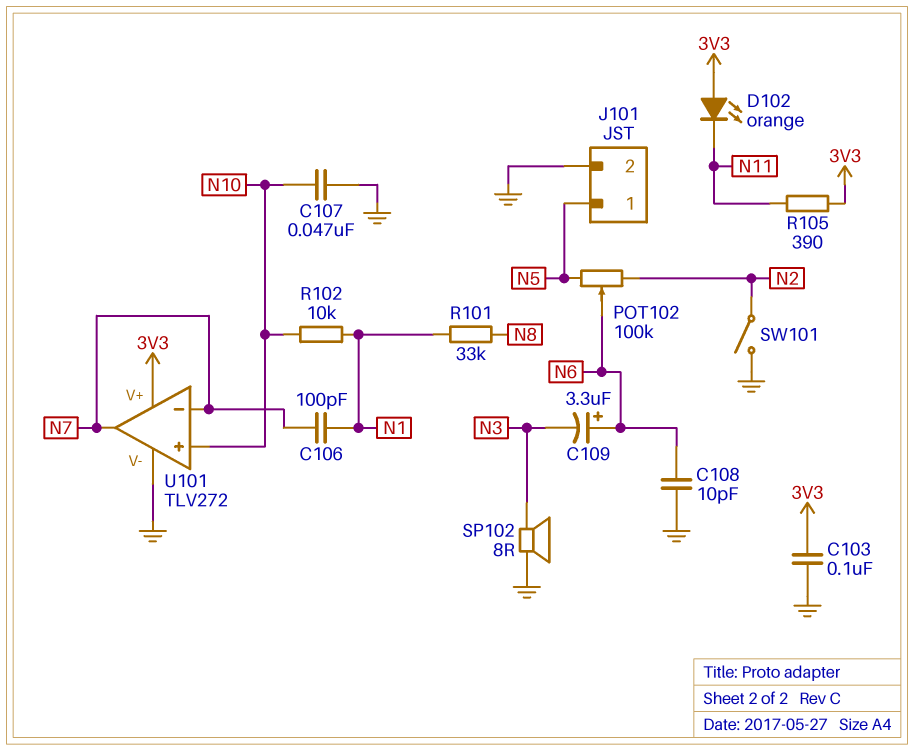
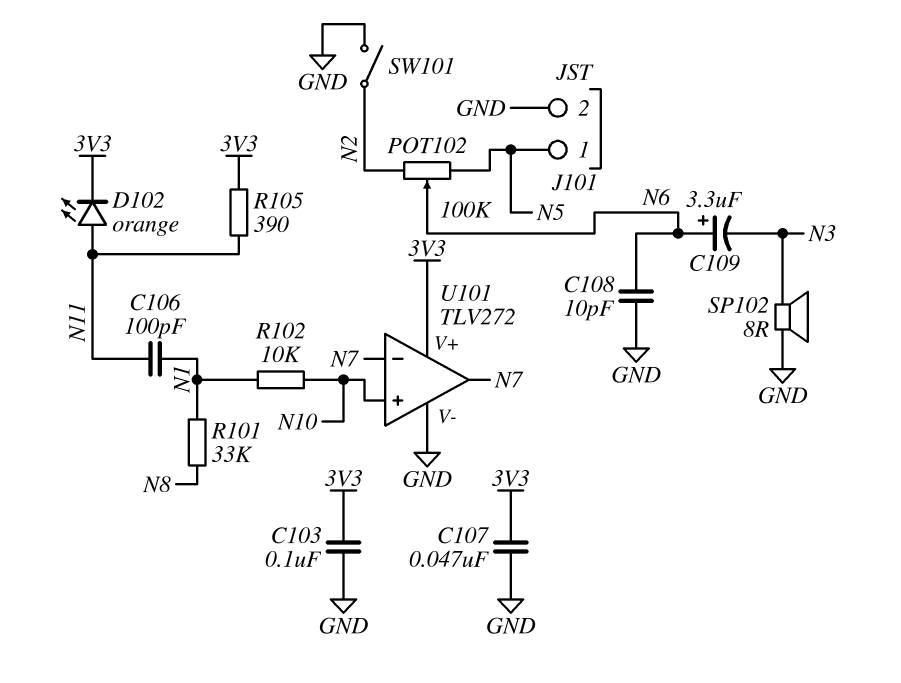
C106: 100pF (N1, N7) -> 100pF (N1, N11)
C107: 47nF (GND, N10) -> 47nF (3V3, GND)
D102: LED orange (A 3V3, K N11) -> LED orange (A N11, K 3V3)

